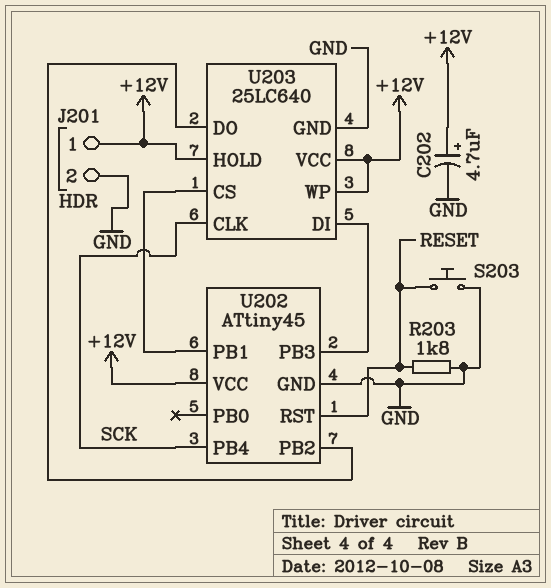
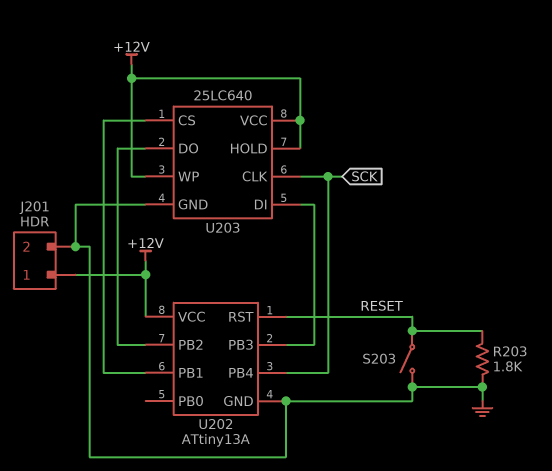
C202: 4.7uF (plus +12V, minus GND) -> none
S203: button (GND, RESET) -> switch (GND, RESET)
U202: ATtiny45 -> ATtiny13A

